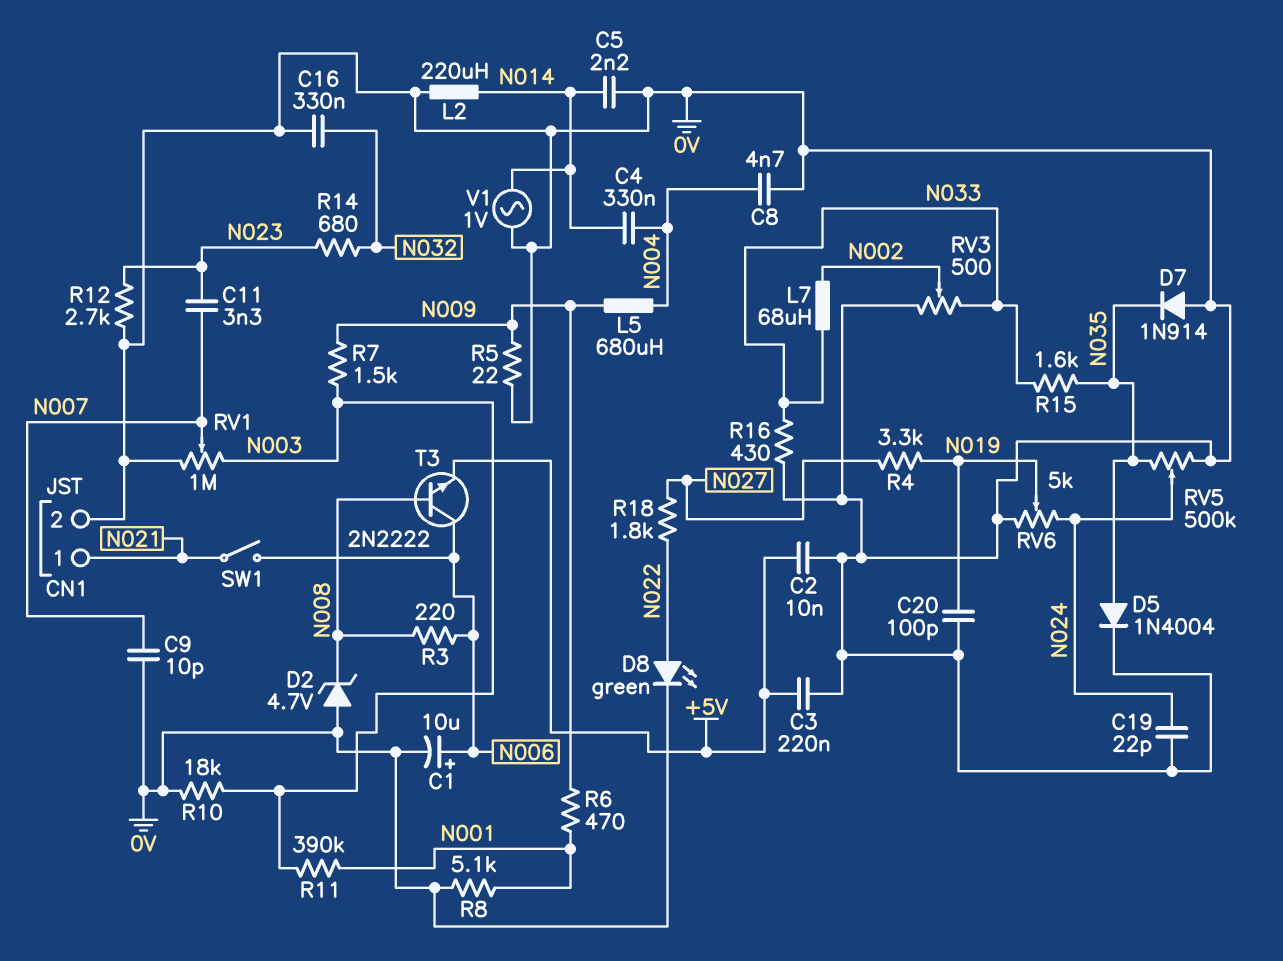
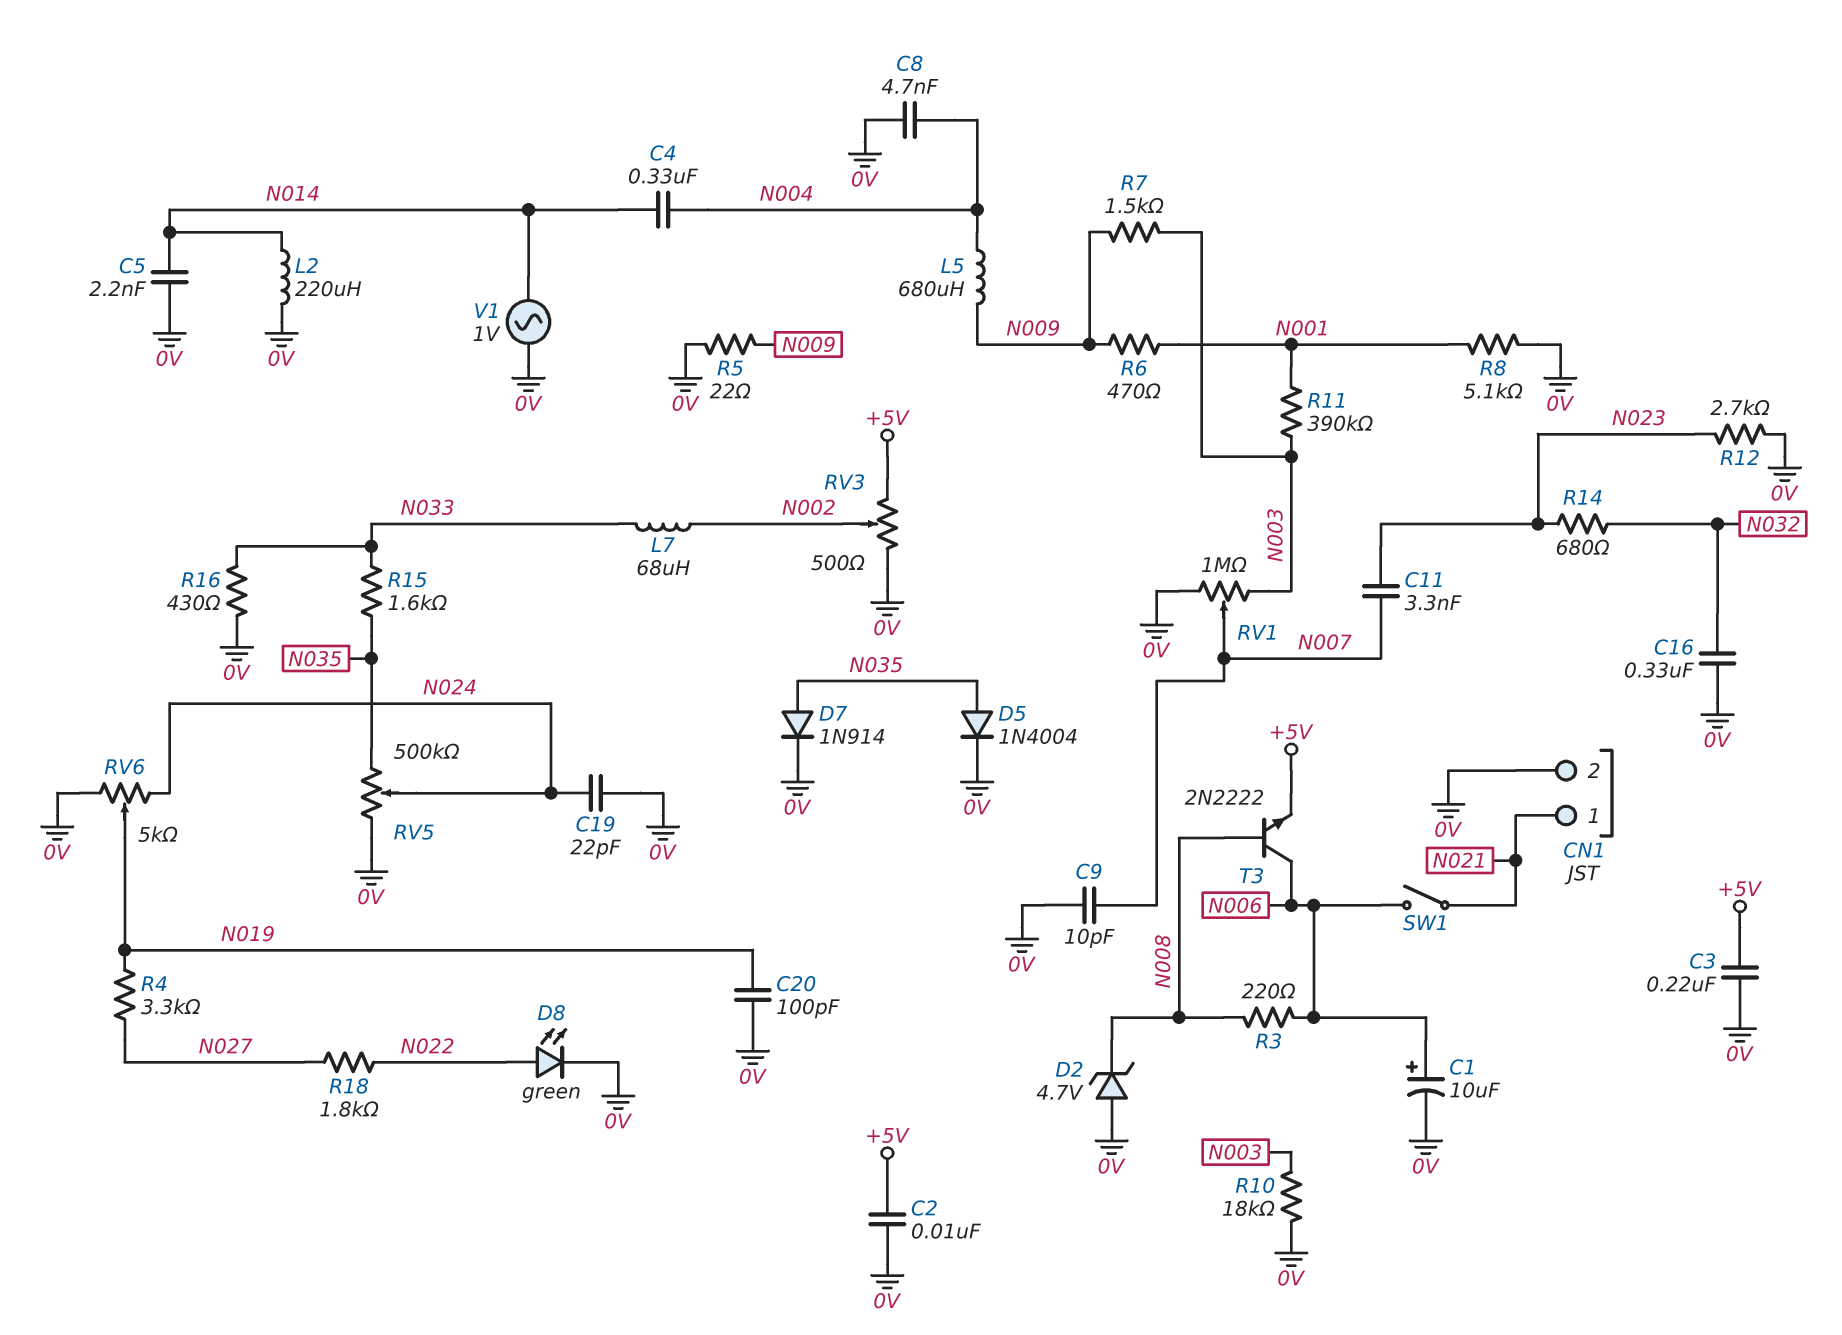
D7: diode 1N914 (A 0V, K N035) -> diode 1N914 (A N035, K 0V)
RV3: 500 (0V, N033, wiper N002) -> 500 (+5V, 0V, wiper N002)

